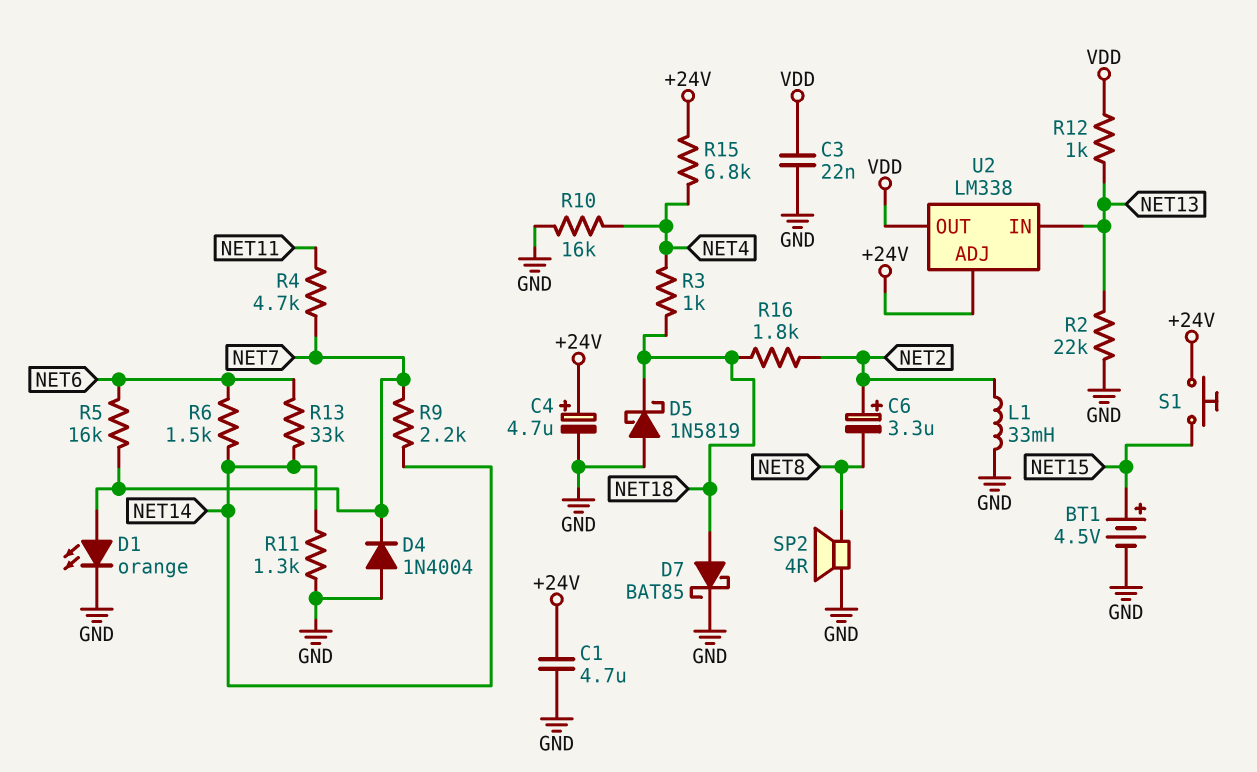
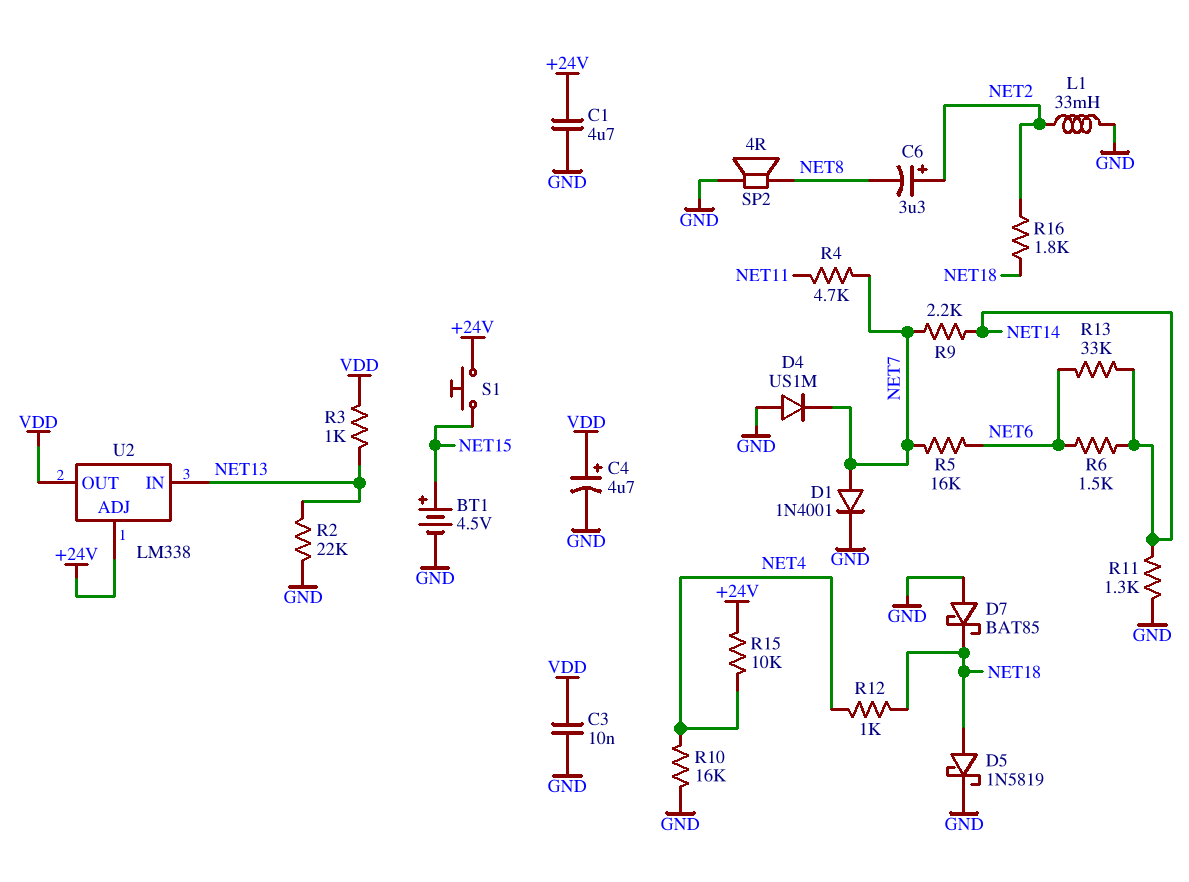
C3: 22nF (GND, VDD) -> 10nF (GND, VDD)
C4: 4.7uF (plus +24V, minus GND) -> 4.7uF (plus VDD, minus GND)
D1: LED orange (A NET7, K GND) -> diode 1N4001 (A NET7, K GND)
D4: diode 1N4004 (A GND, K NET7) -> diode US1M (A GND, K NET7)
D5: schottky 1N5819 (A GND, K NET18) -> schottky 1N5819 (A NET18, K GND)
D7: schottky BAT85 (A NET18, K GND) -> schottky BAT85 (A GND, K NET18)
R3: 1k (NET4, NET18) -> 1k (NET13, VDD)
R12: 1k (NET13, VDD) -> 1k (NET4, NET18)
R15: 6.8k (+24V, NET4) -> 10k (+24V, NET4)

